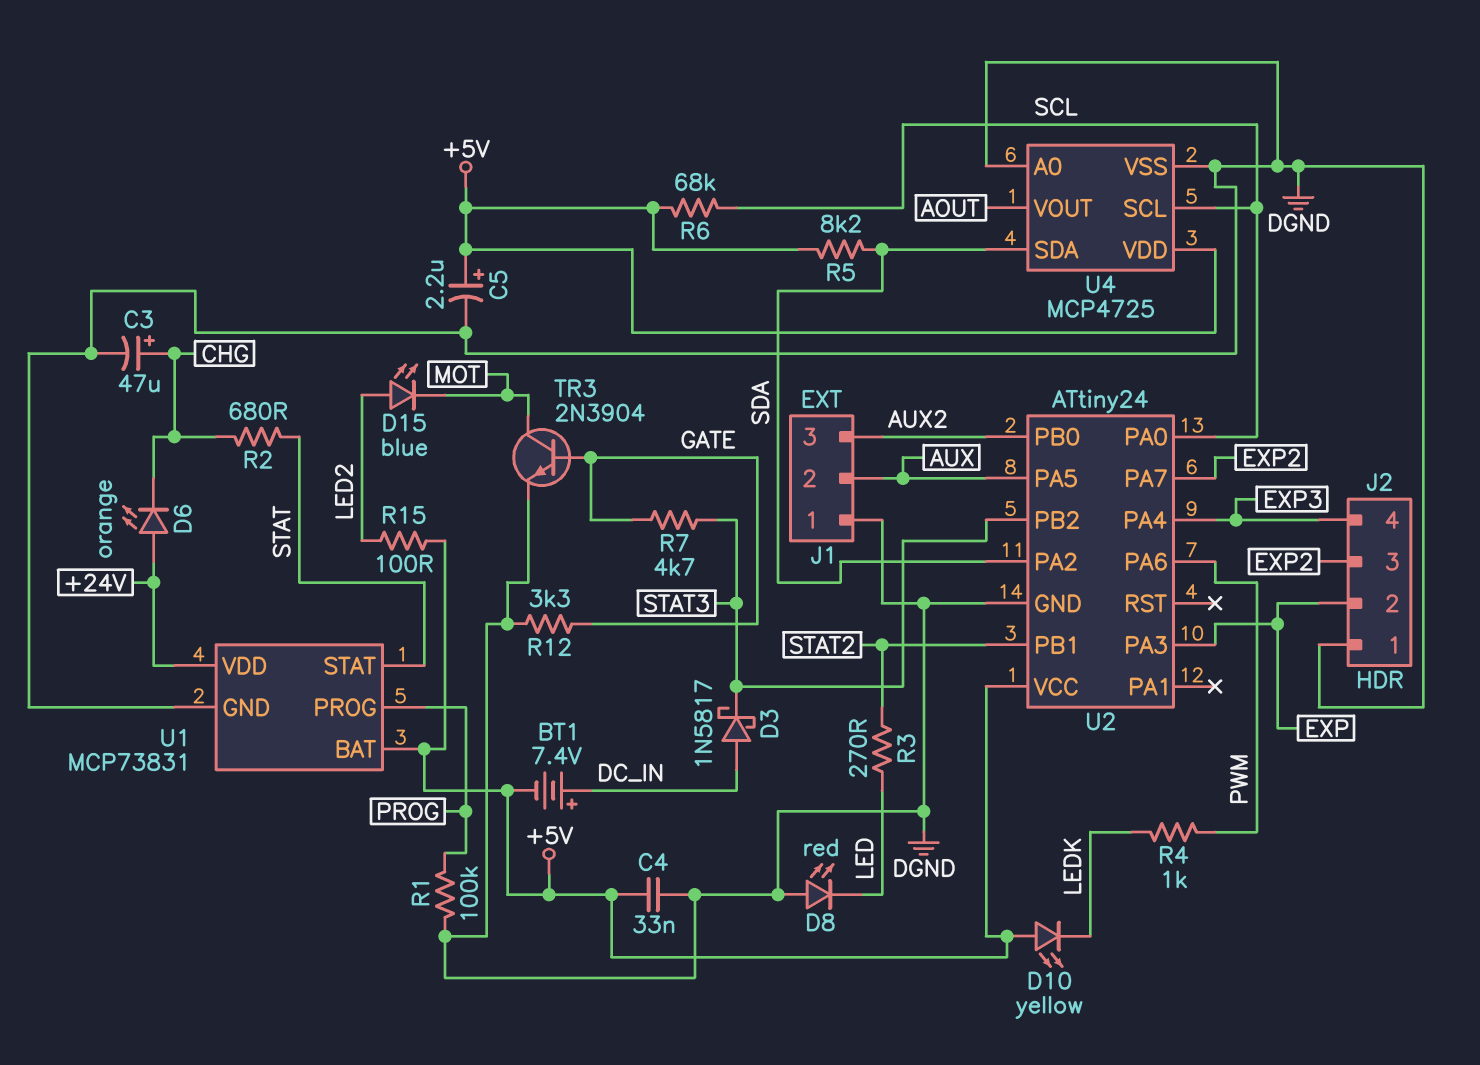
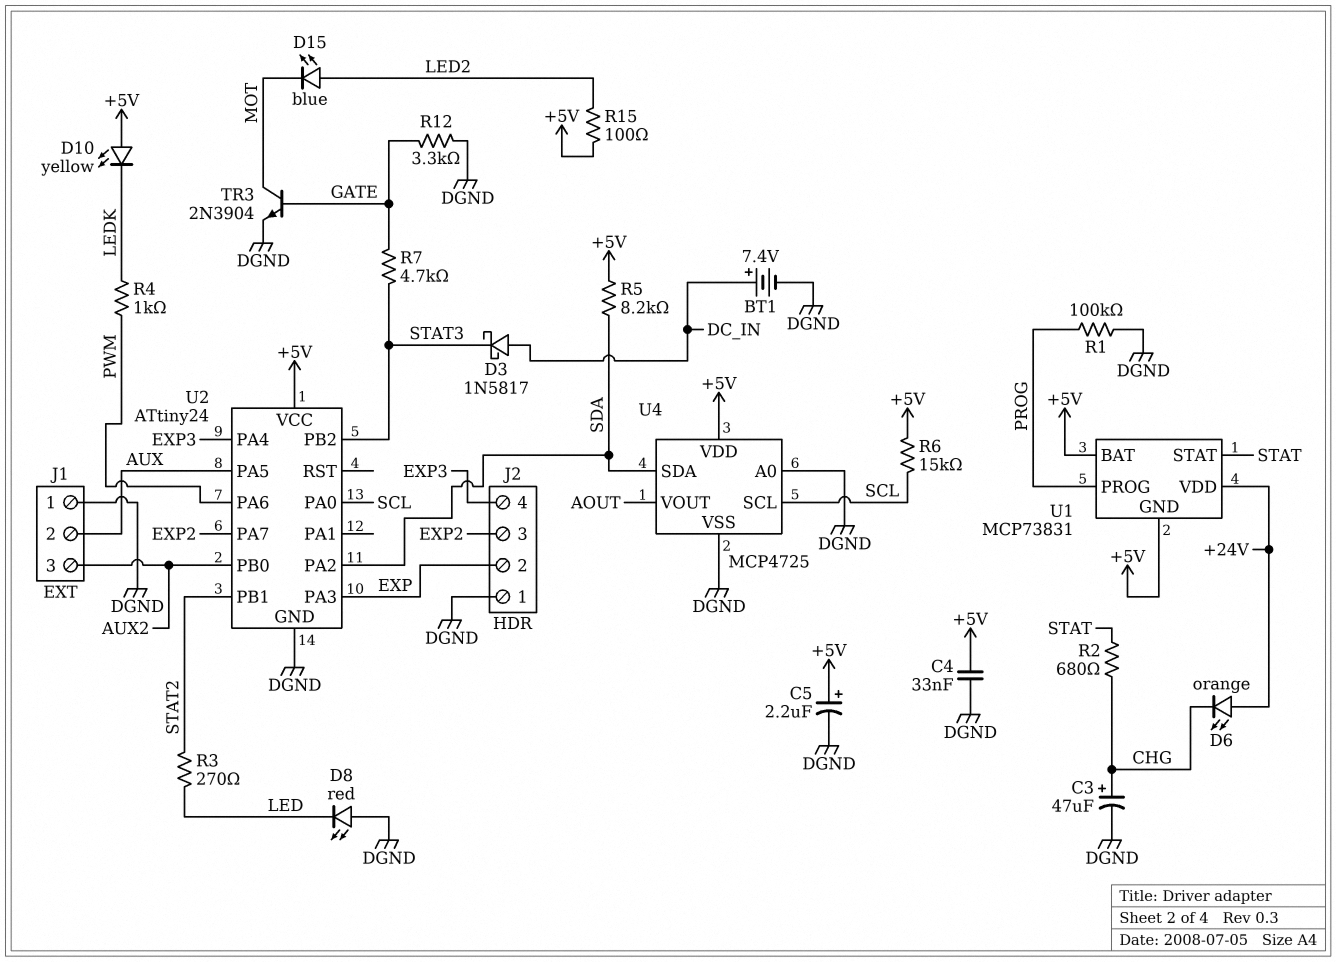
BT1: 7.4V (plus DC_IN, minus +5V) -> 7.4V (plus DC_IN, minus DGND)
R6: 68k (+5V, SCL) -> 15k (+5V, SCL)
U1 pin GND: DGND -> +5V

